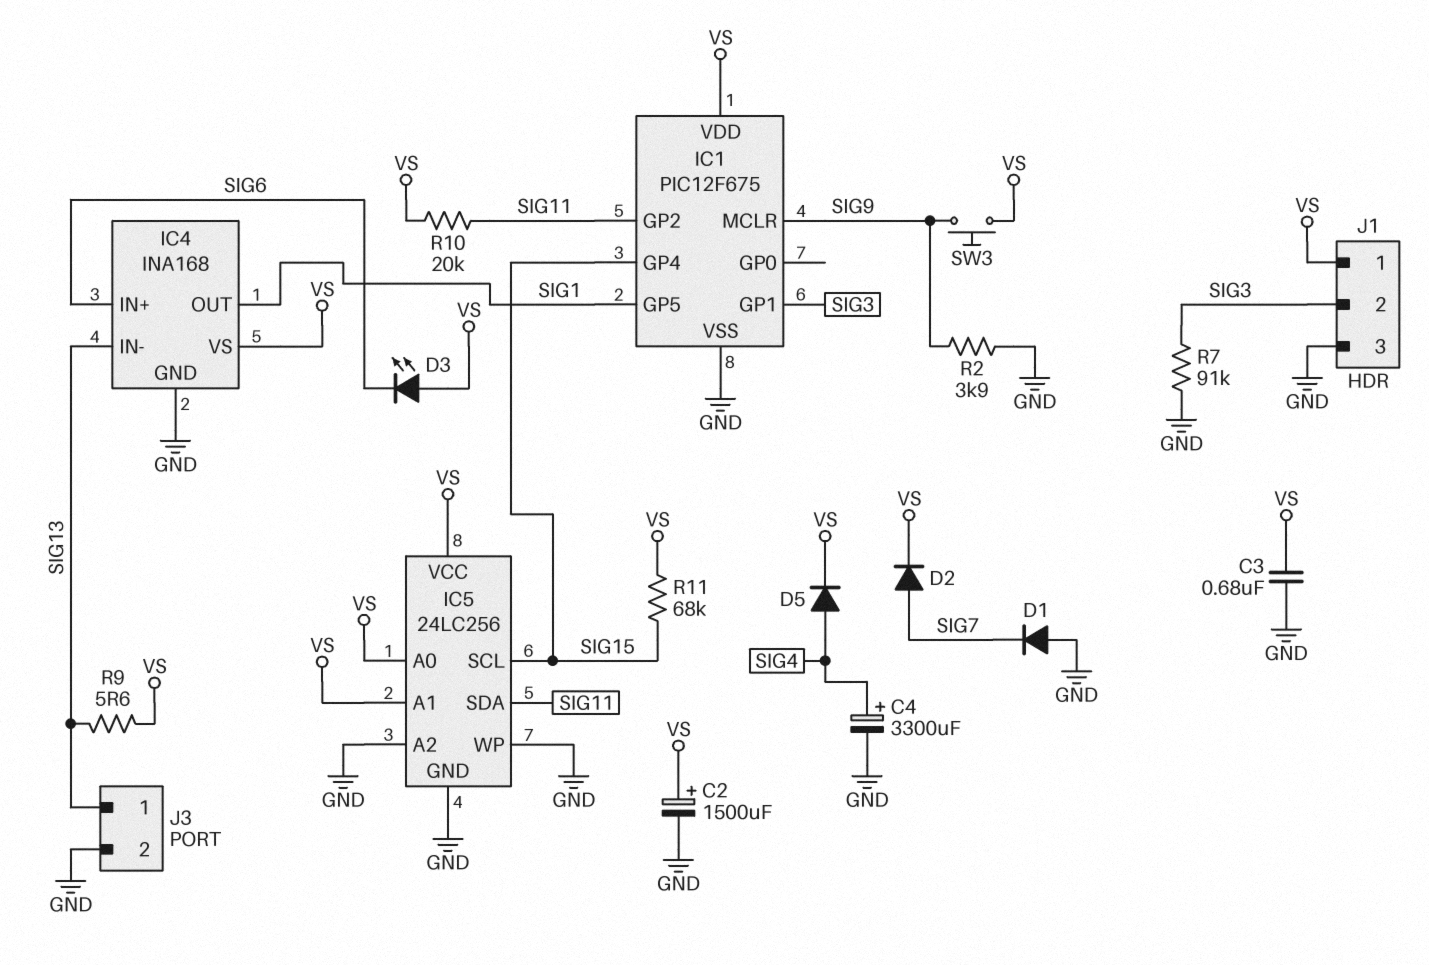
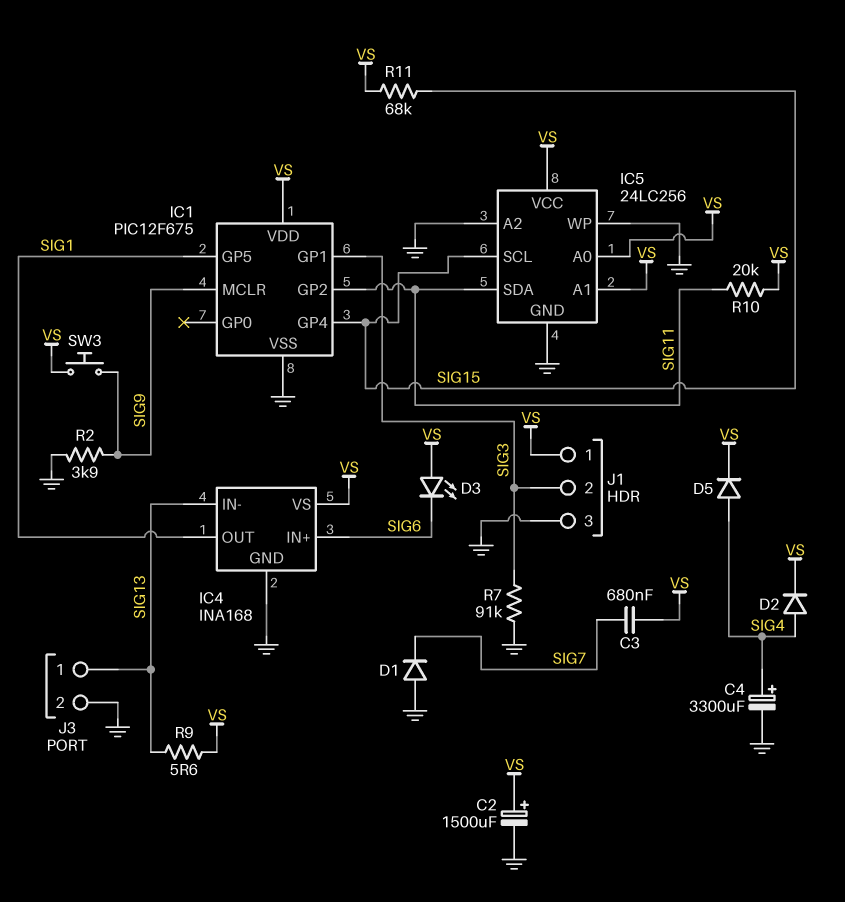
C3: 680nF (GND, VS) -> 680nF (SIG7, VS)
D2: diode (A SIG7, K VS) -> diode (A SIG4, K VS)

